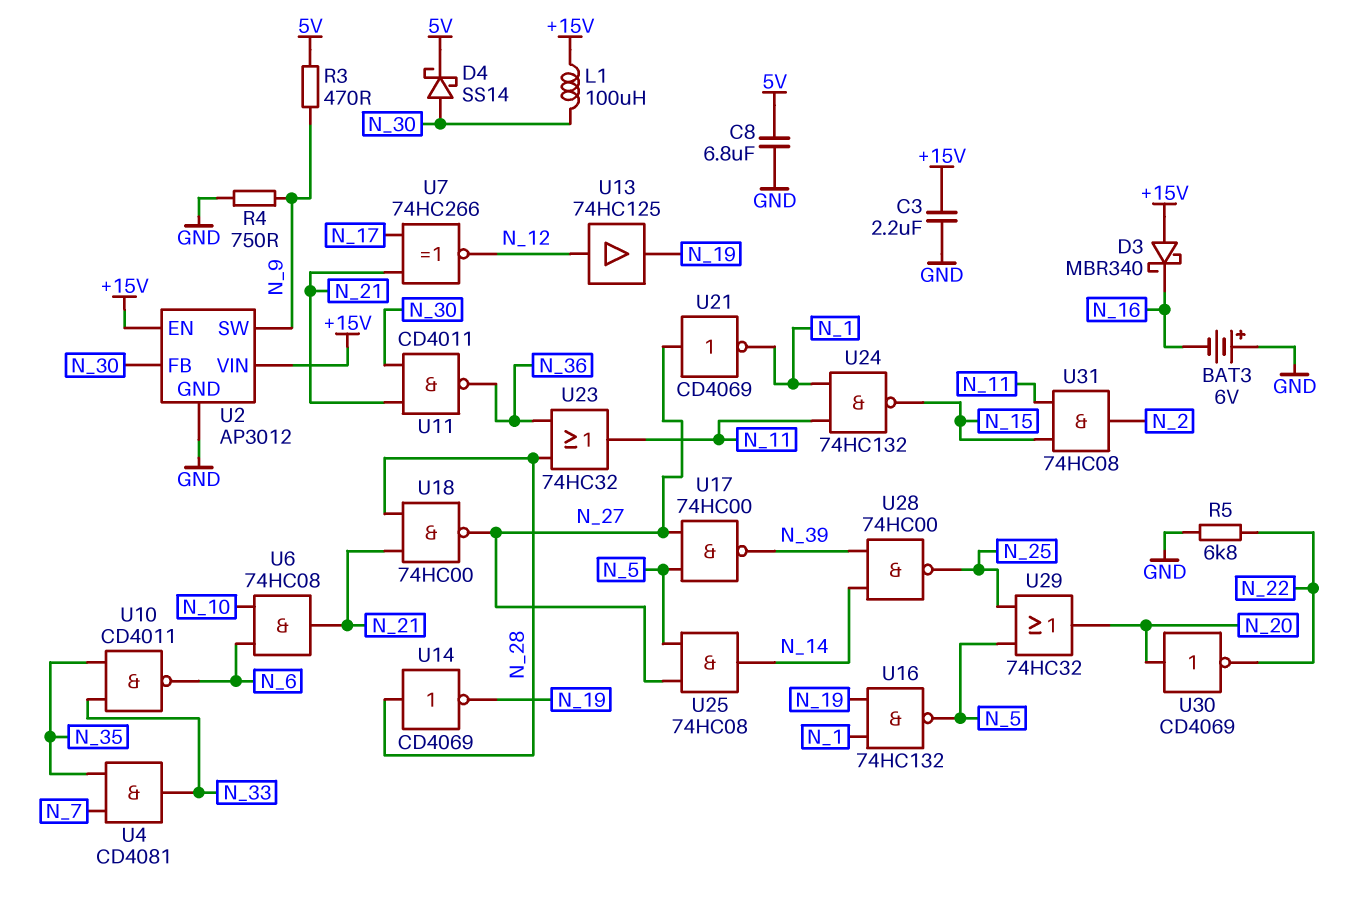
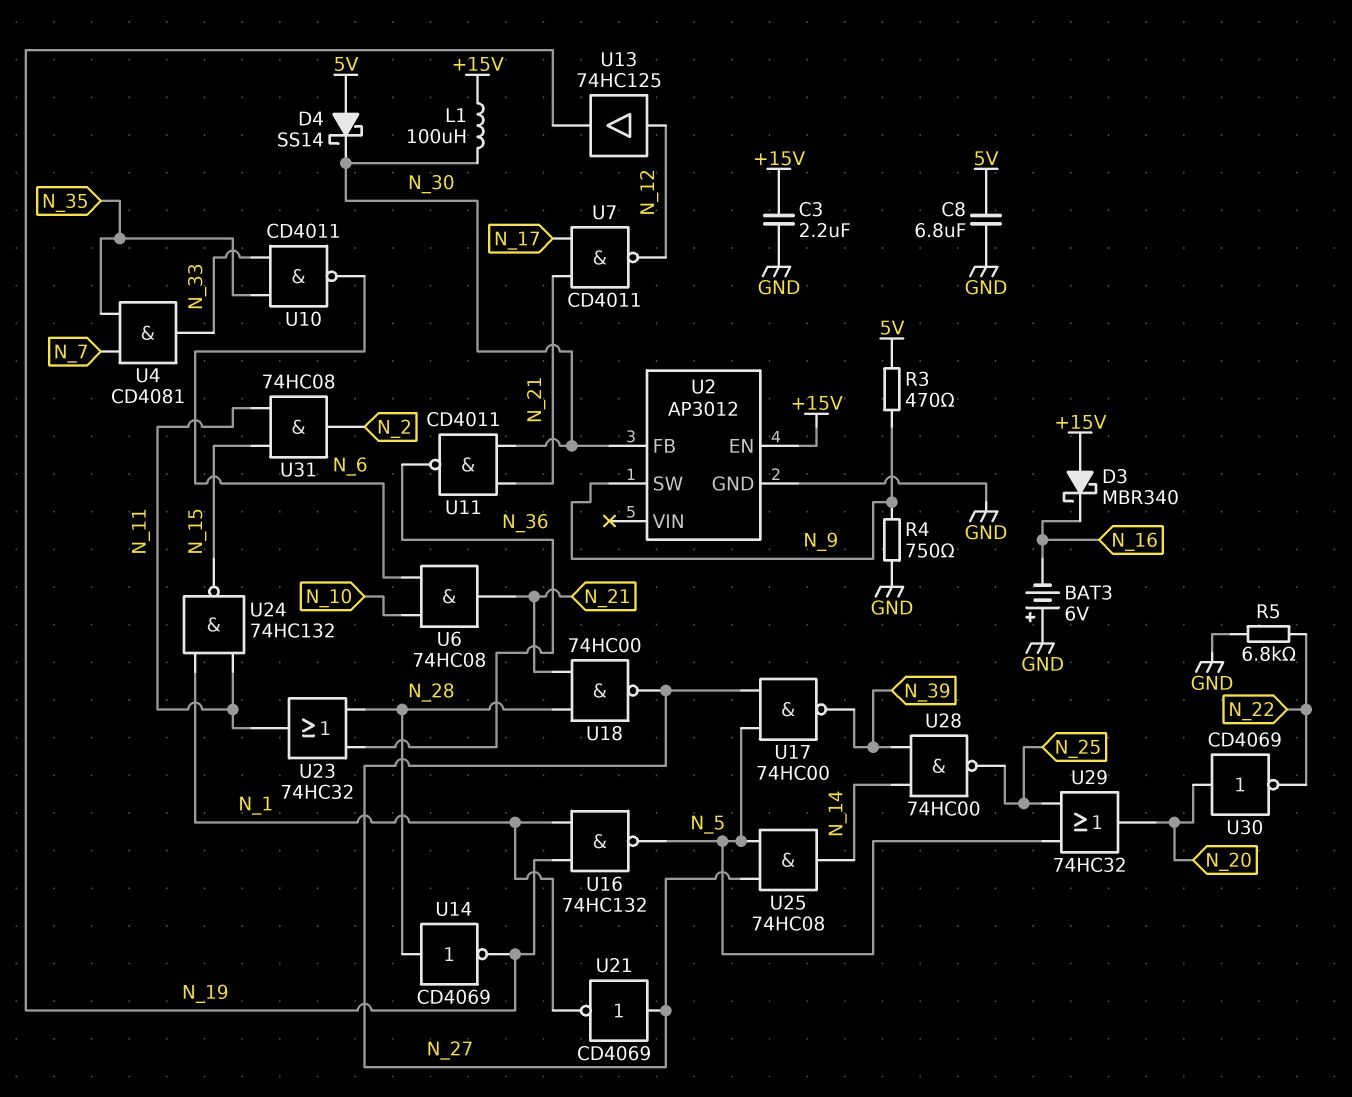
D4: schottky SS14 (A N_30, K 5V) -> schottky SS14 (A 5V, K N_30)
U2 pin VIN: +15V -> none
U7: XNOR 74HC266 (in N_17, in N_21, out N_12) -> NAND CD4011 (in N_17, in N_21, out N_12)

